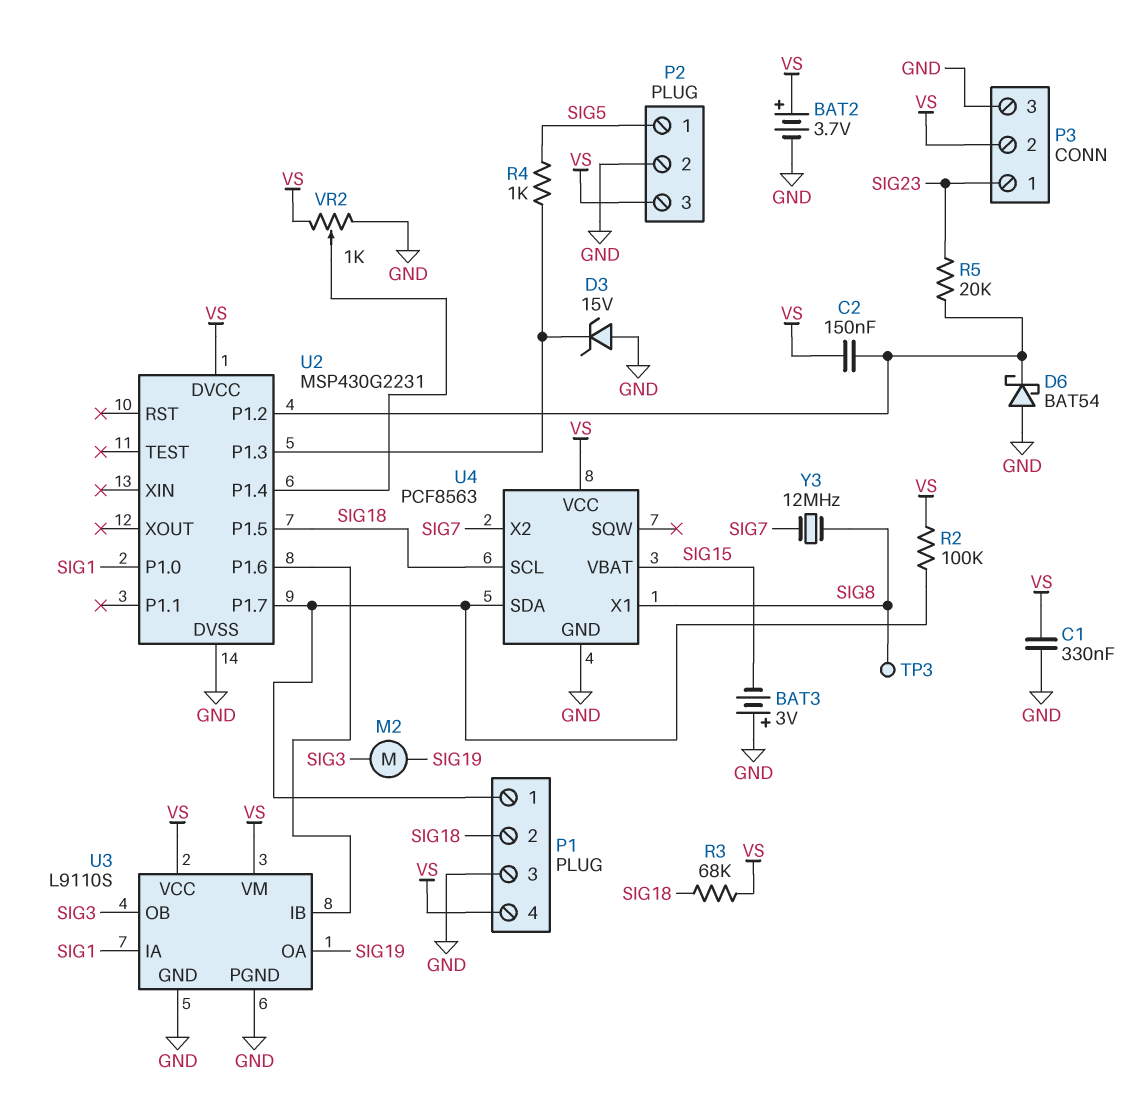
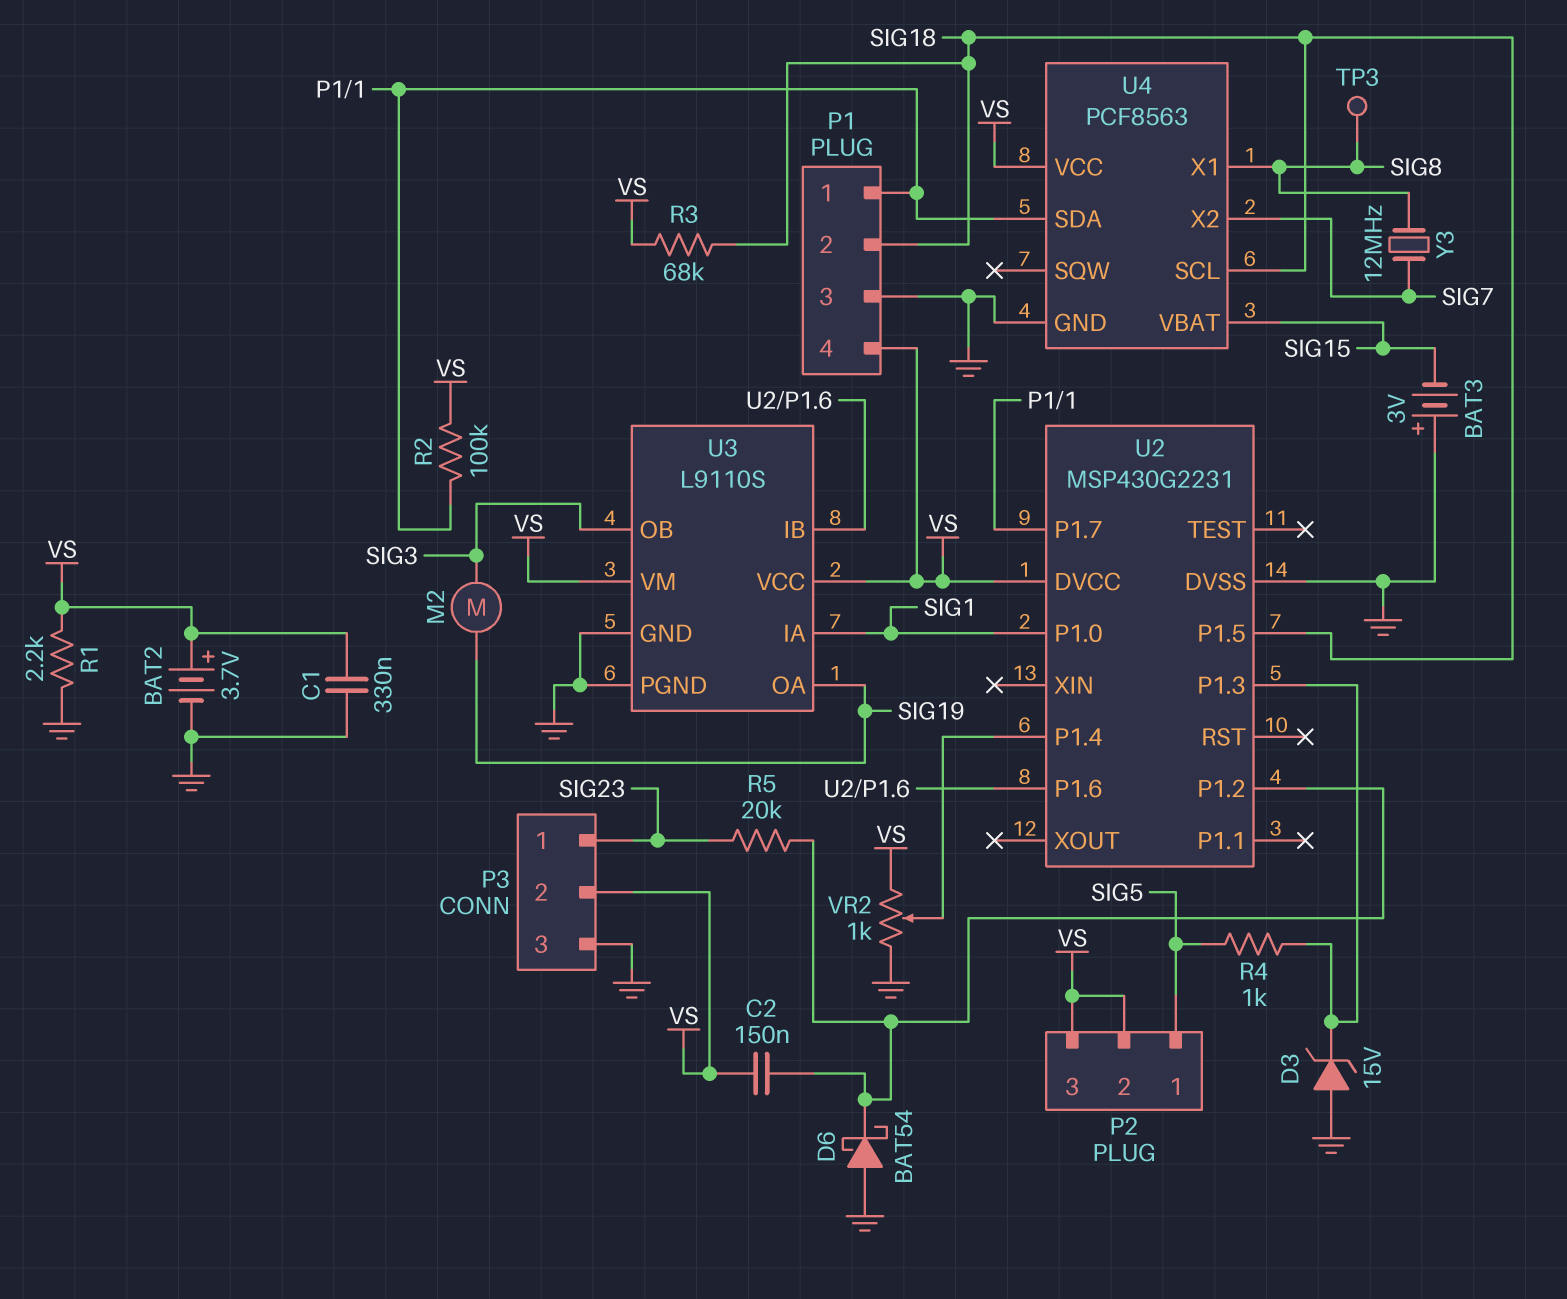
P2 pin 2: GND -> VS
R1: none -> 2.2k (GND, VS)

